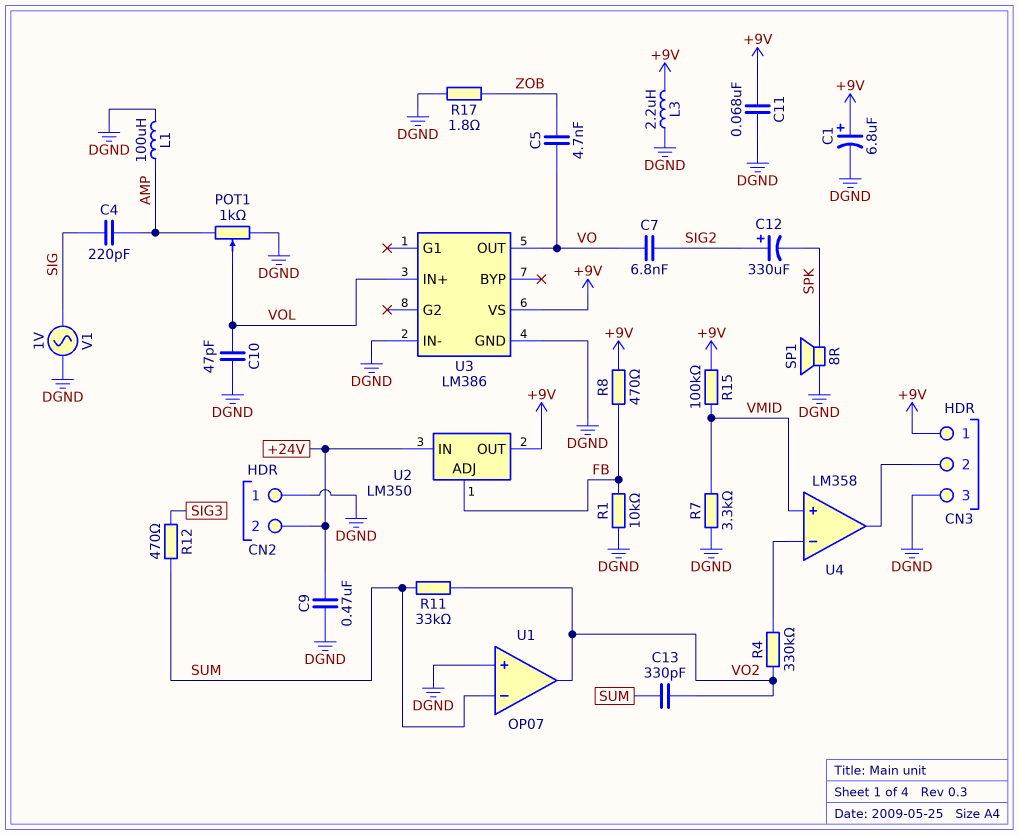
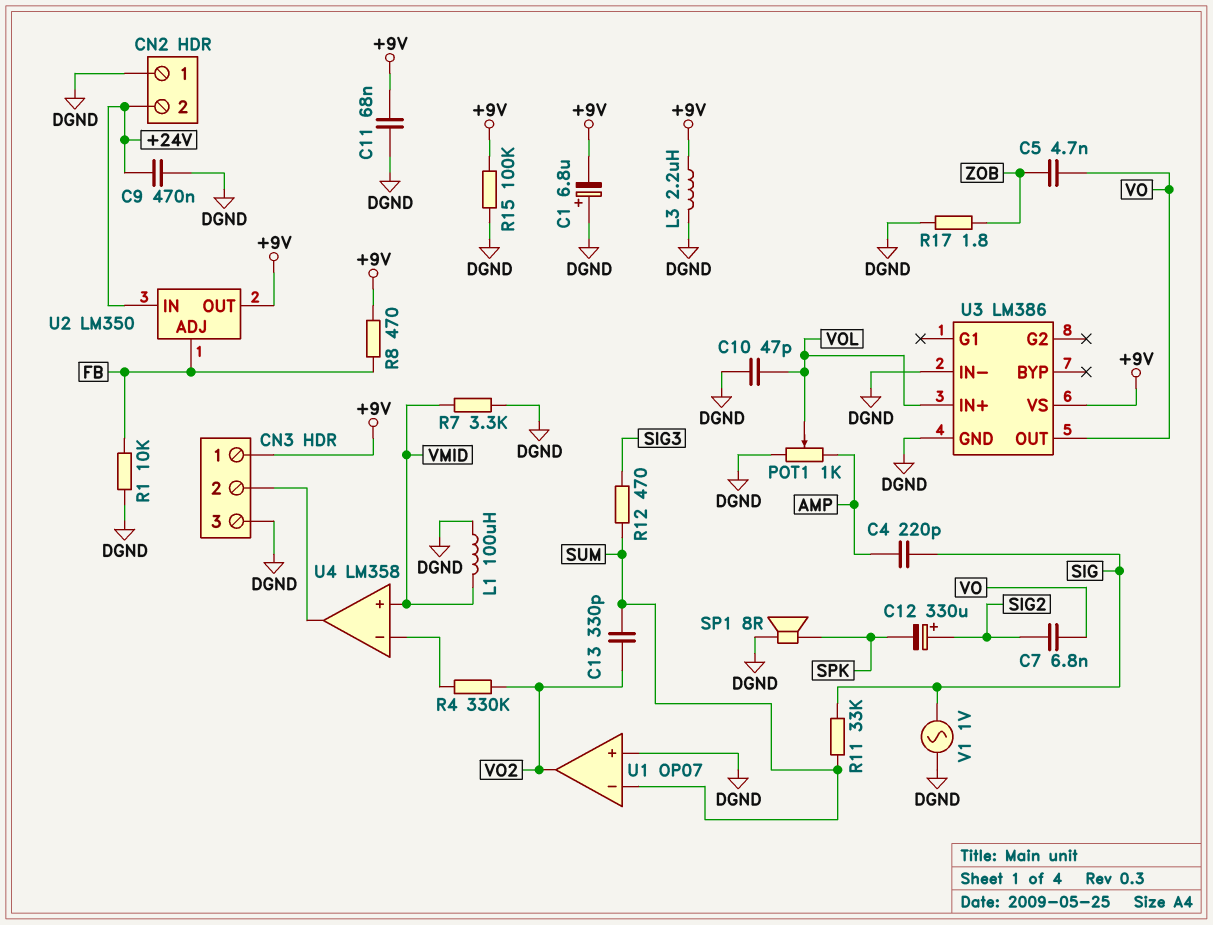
C1: 6.8uF (plus +9V, minus DGND) -> 6.8uF (plus DGND, minus +9V)
L1: 100uH (AMP, DGND) -> 100uH (DGND, VMID)
R11: 33k (SUM, VO2) -> 33k (SIG, SUM)
R15: 100k (+9V, VMID) -> 100k (+9V, DGND)

